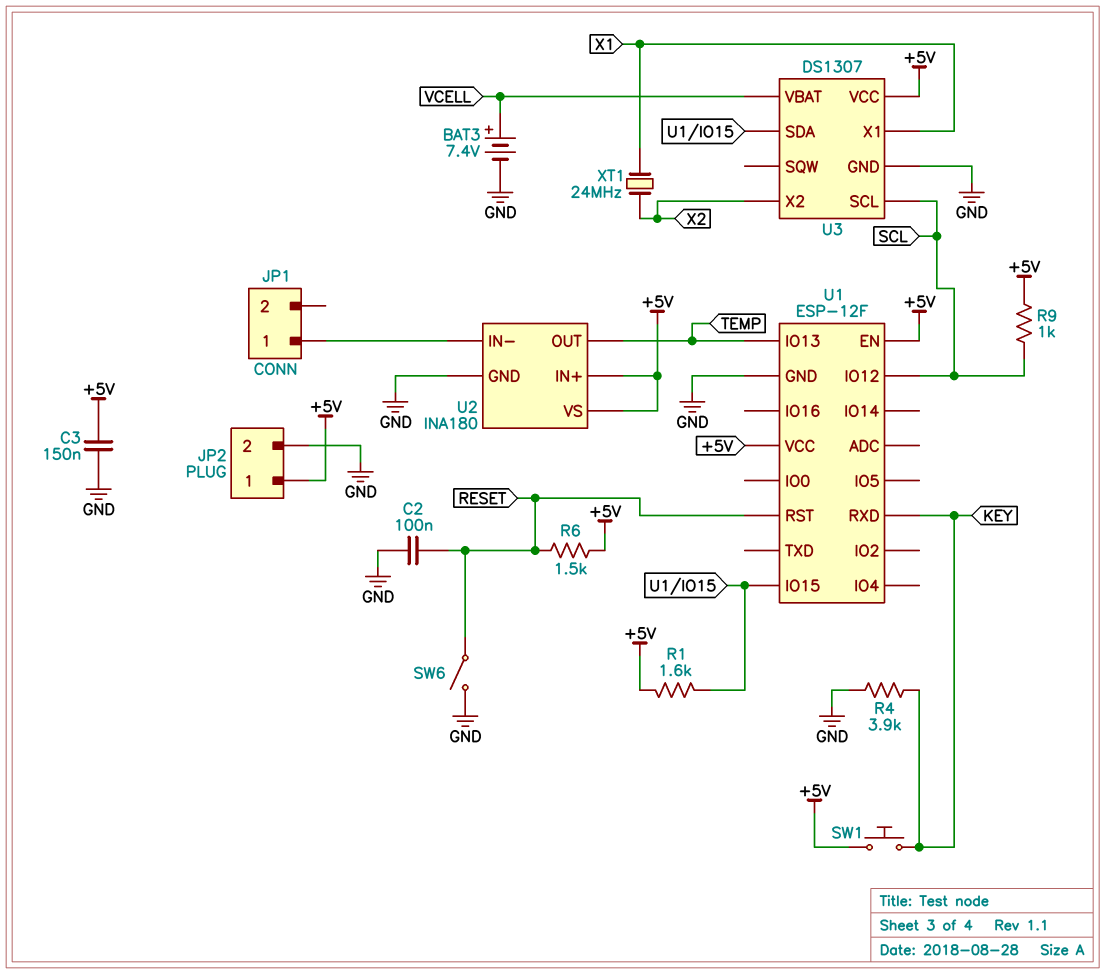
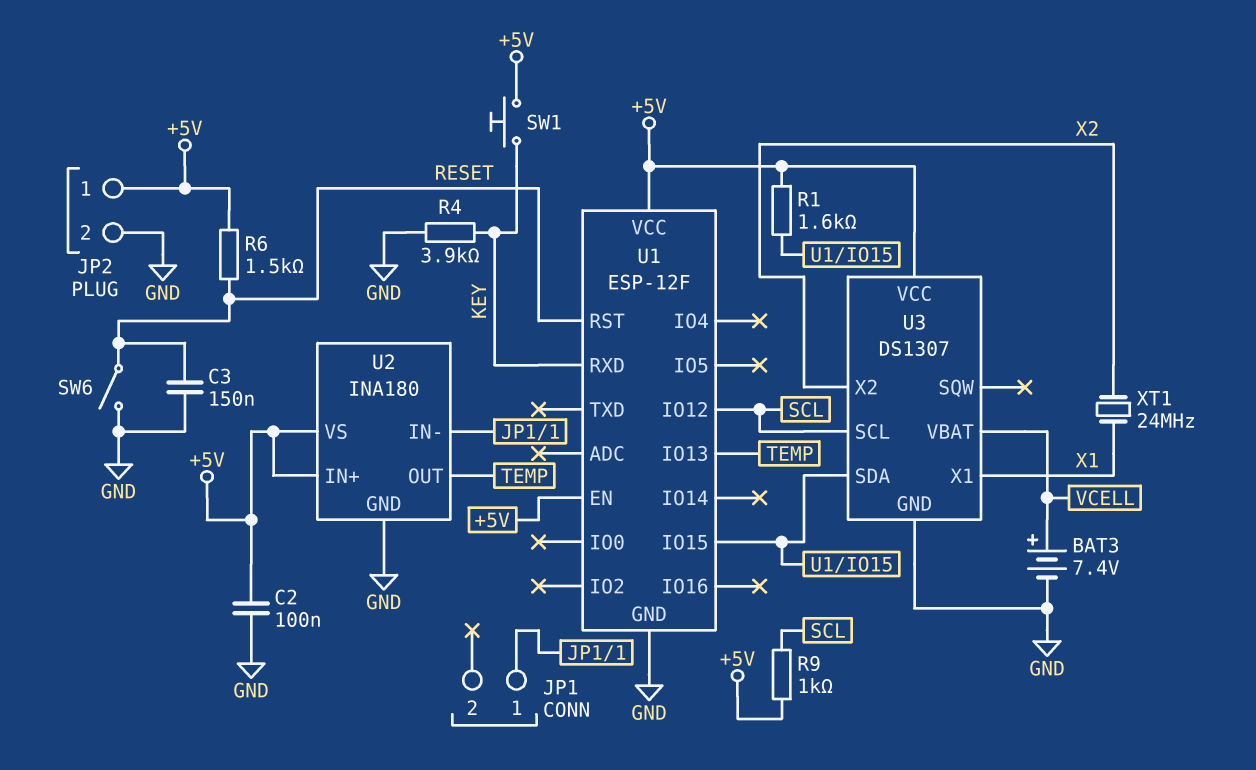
C2: 100nF (GND, RESET) -> 100nF (+5V, GND)
C3: 150nF (+5V, GND) -> 150nF (GND, RESET)

